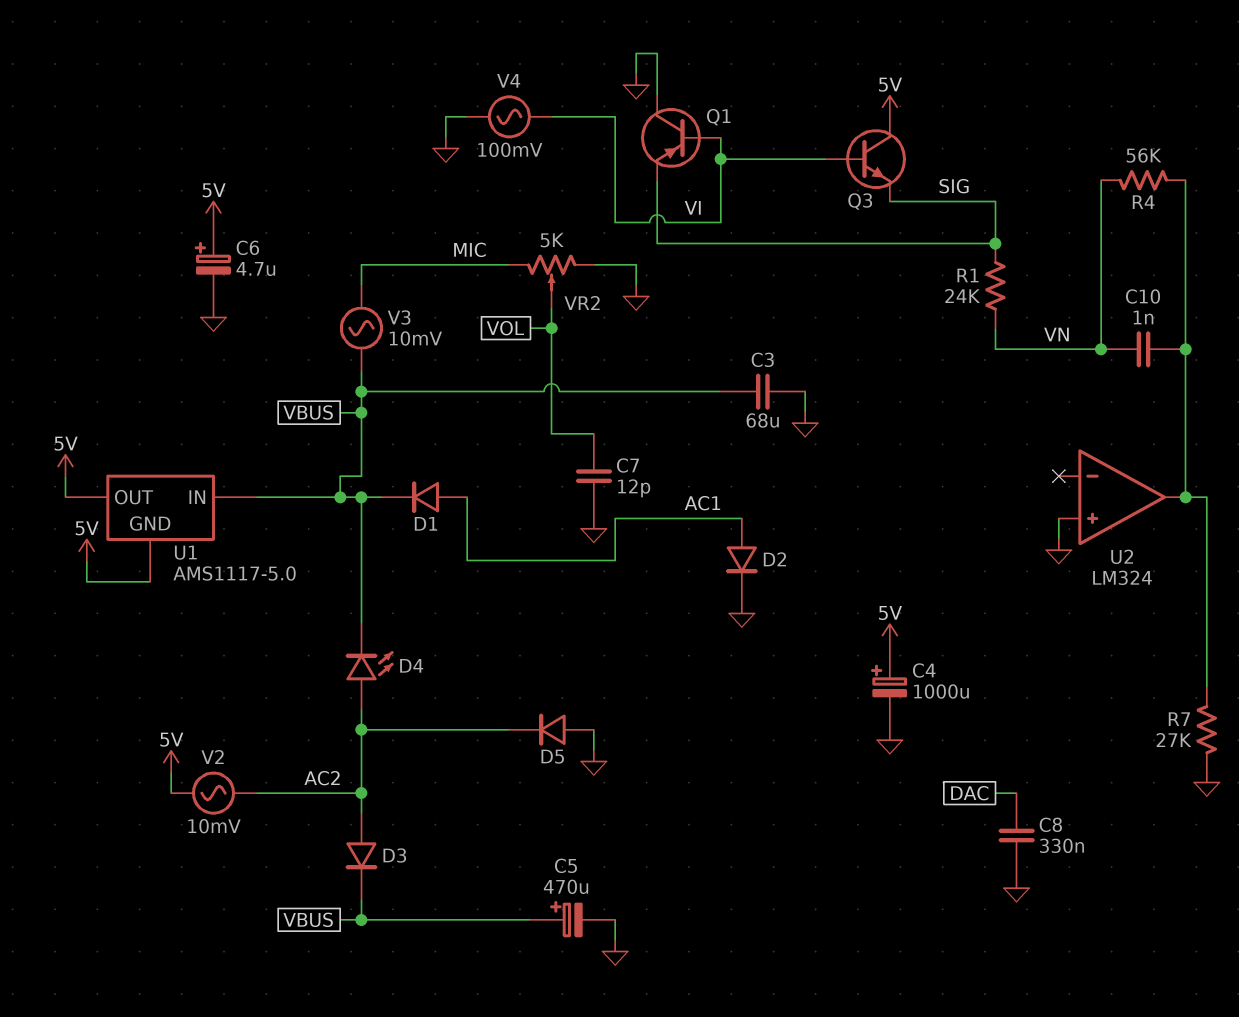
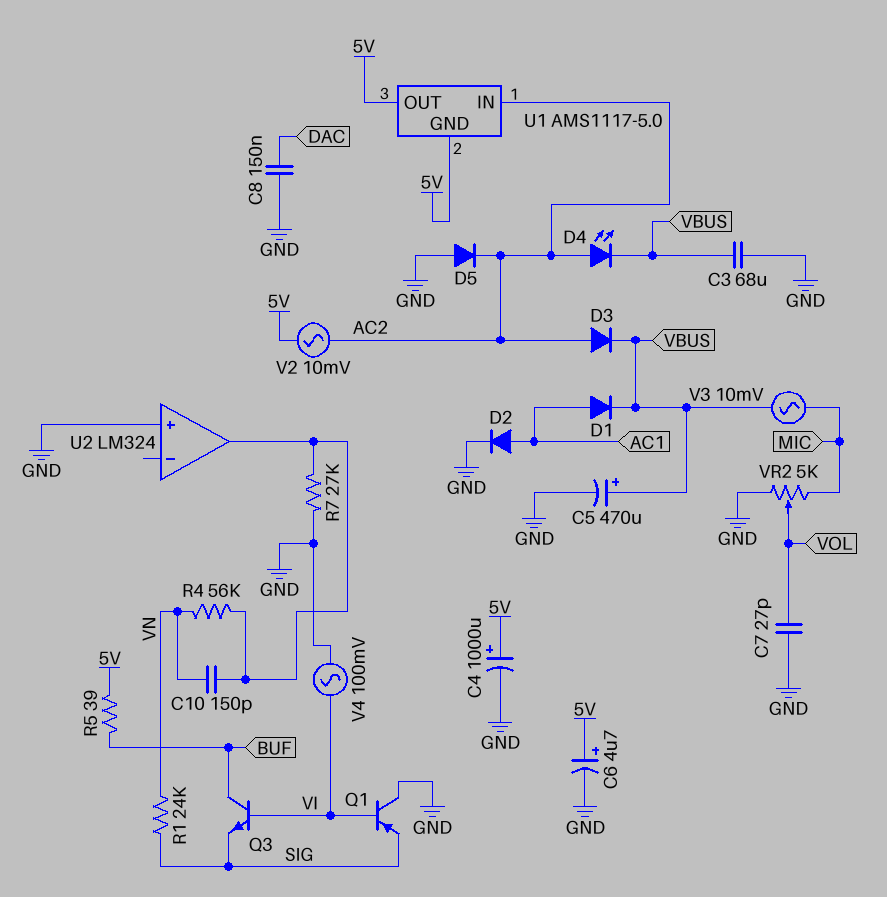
C7: 12pF (GND, VOL) -> 27pF (GND, VOL)
C8: 330nF (DAC, GND) -> 150nF (DAC, GND)
C10: 1nF (U2/out, VN) -> 150pF (U2/out, VN)
Q3: NPN (B VI, C 5V, E SIG) -> NPN (B VI, C BUF, E SIG)
R5: none -> 39 (5V, BUF)
U1 pin IN: VBUS -> AC2

